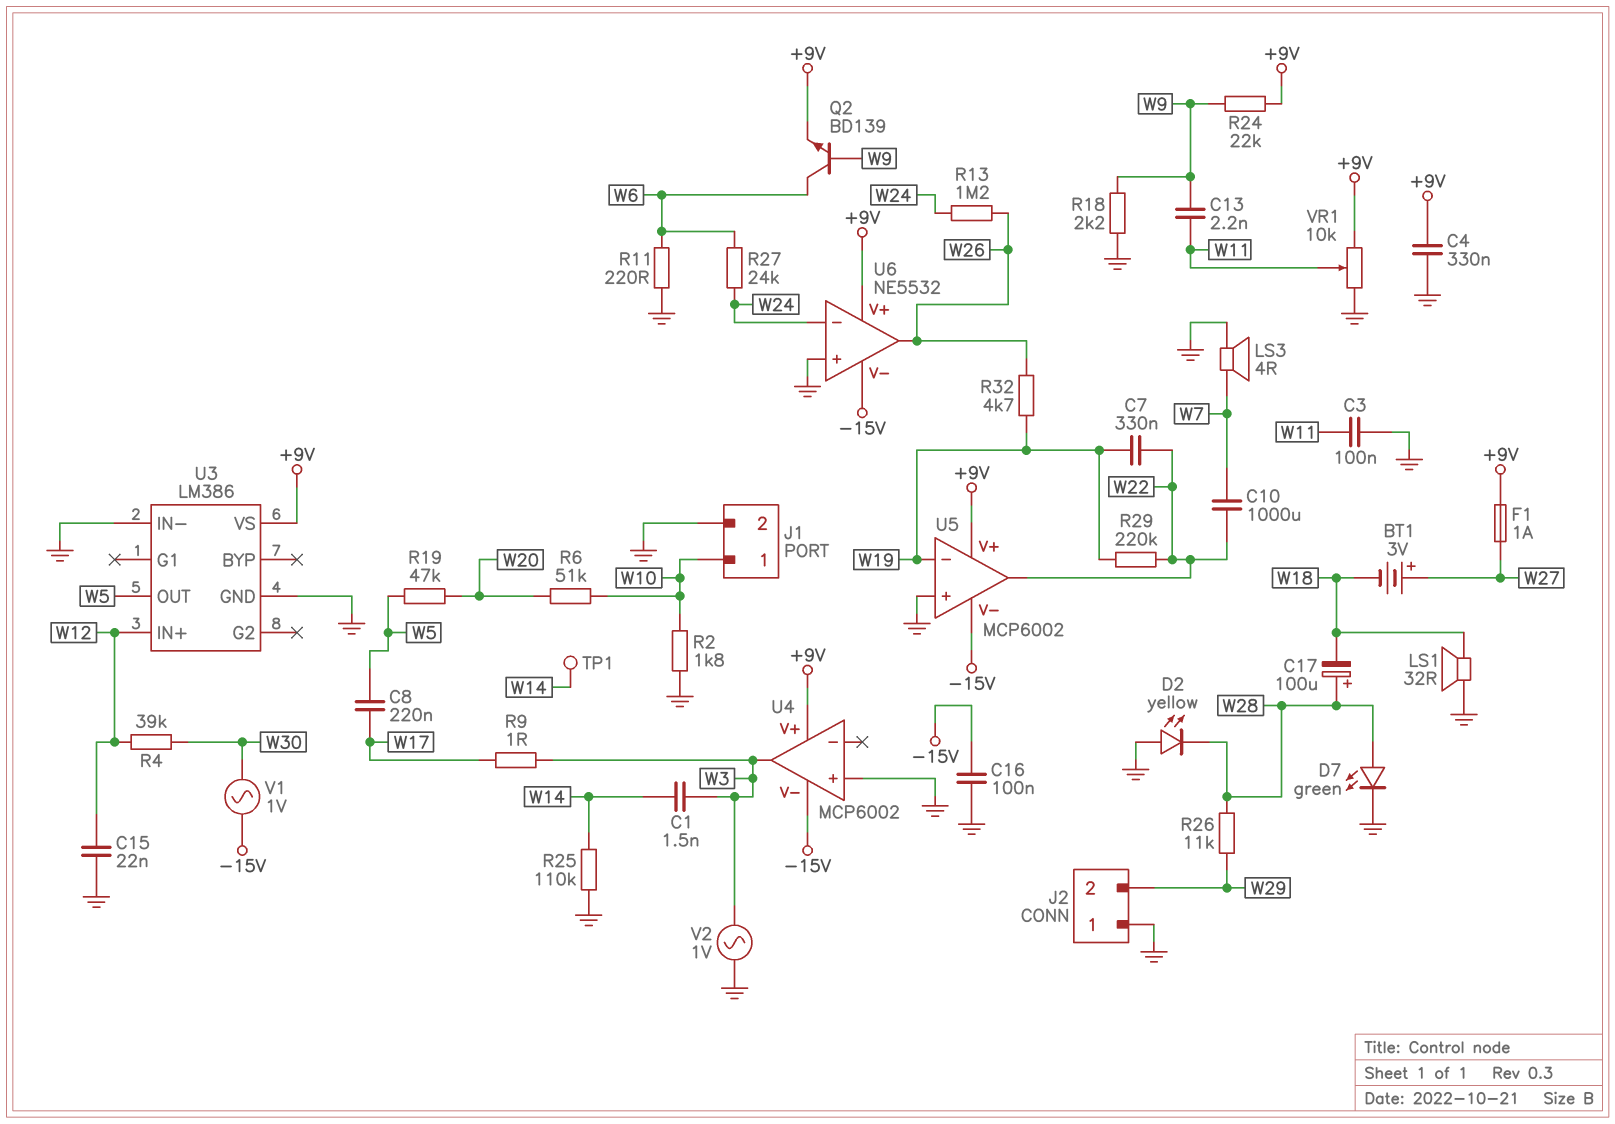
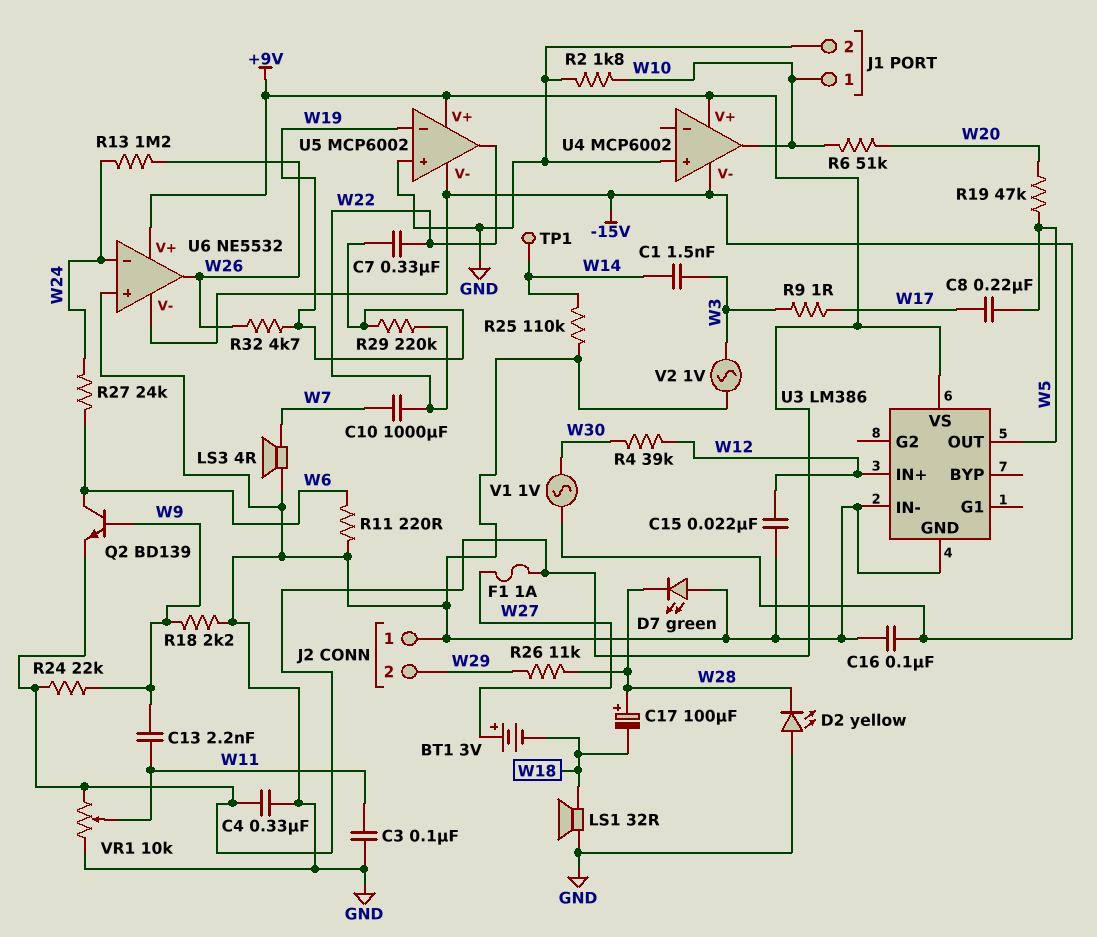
D7: LED green (A W28, K GND) -> LED green (A GND, K W28)
U4 pin out: W3 -> W10

